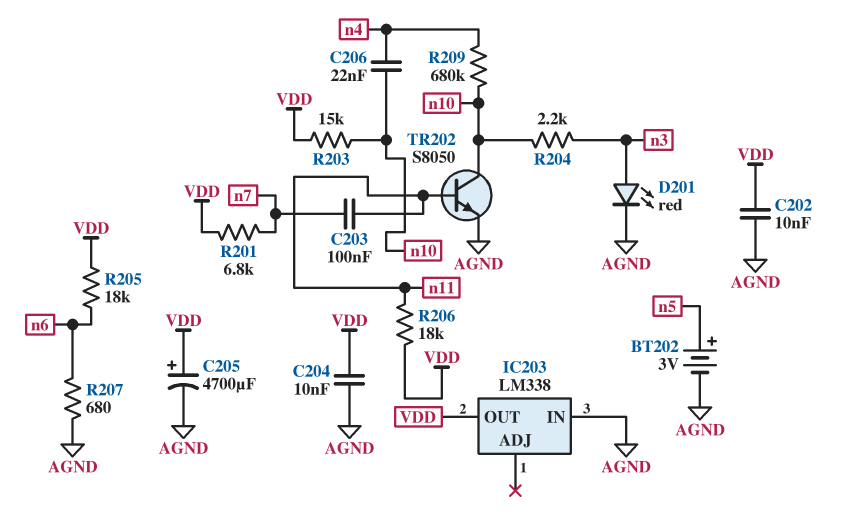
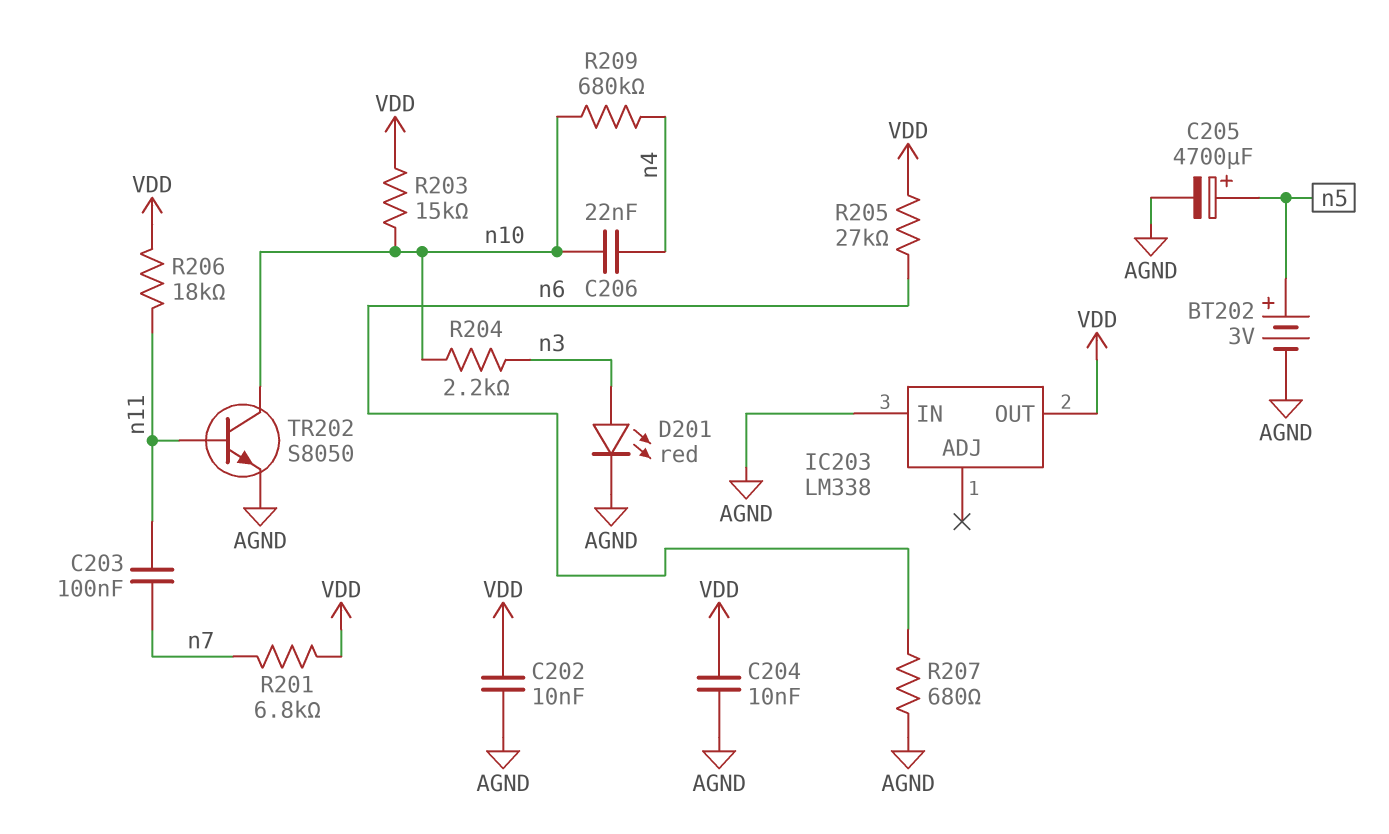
C205: 4700uF (plus VDD, minus AGND) -> 4700uF (plus n5, minus AGND)
R205: 18k (VDD, n6) -> 27k (VDD, n6)

